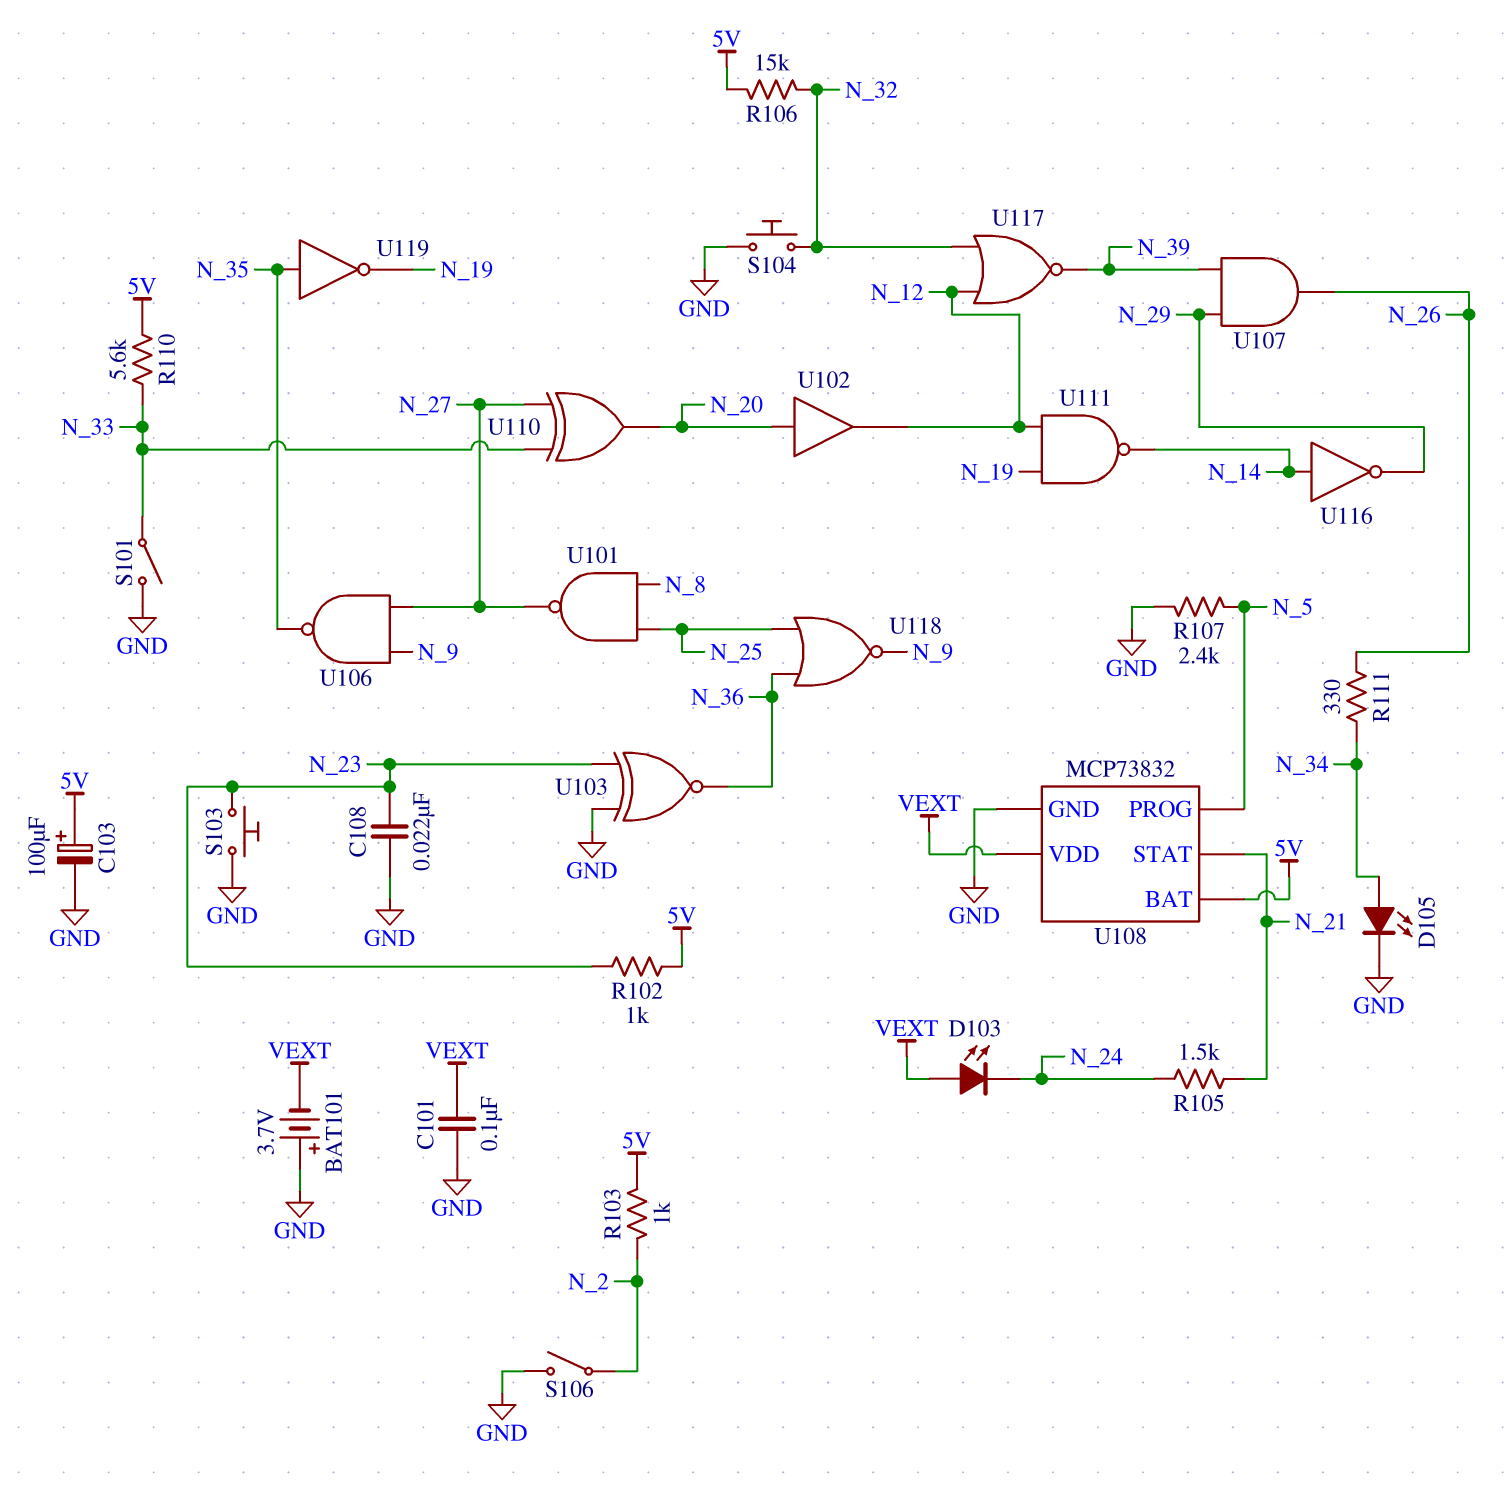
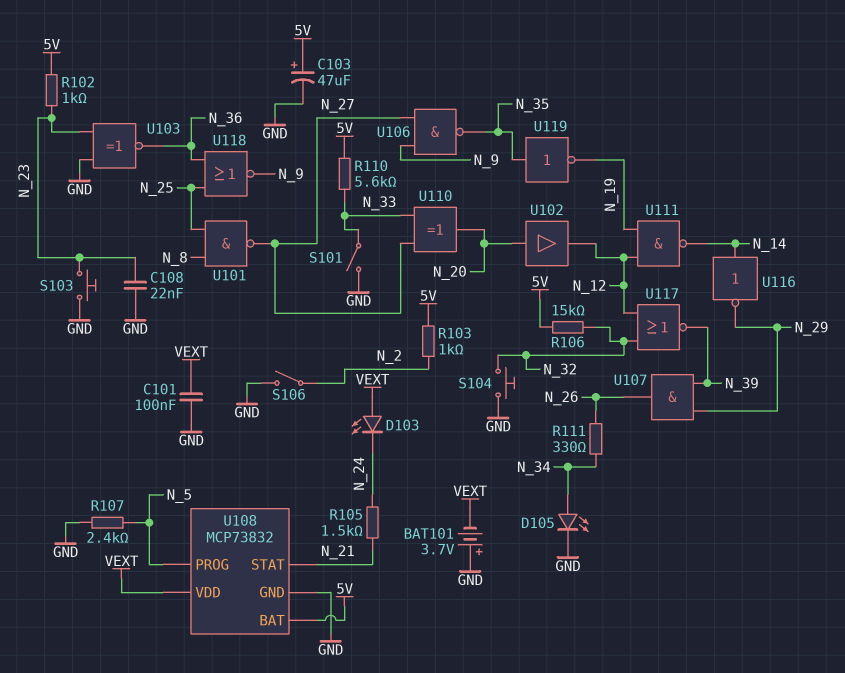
C103: 100uF (plus 5V, minus GND) -> 47uF (plus 5V, minus GND)

